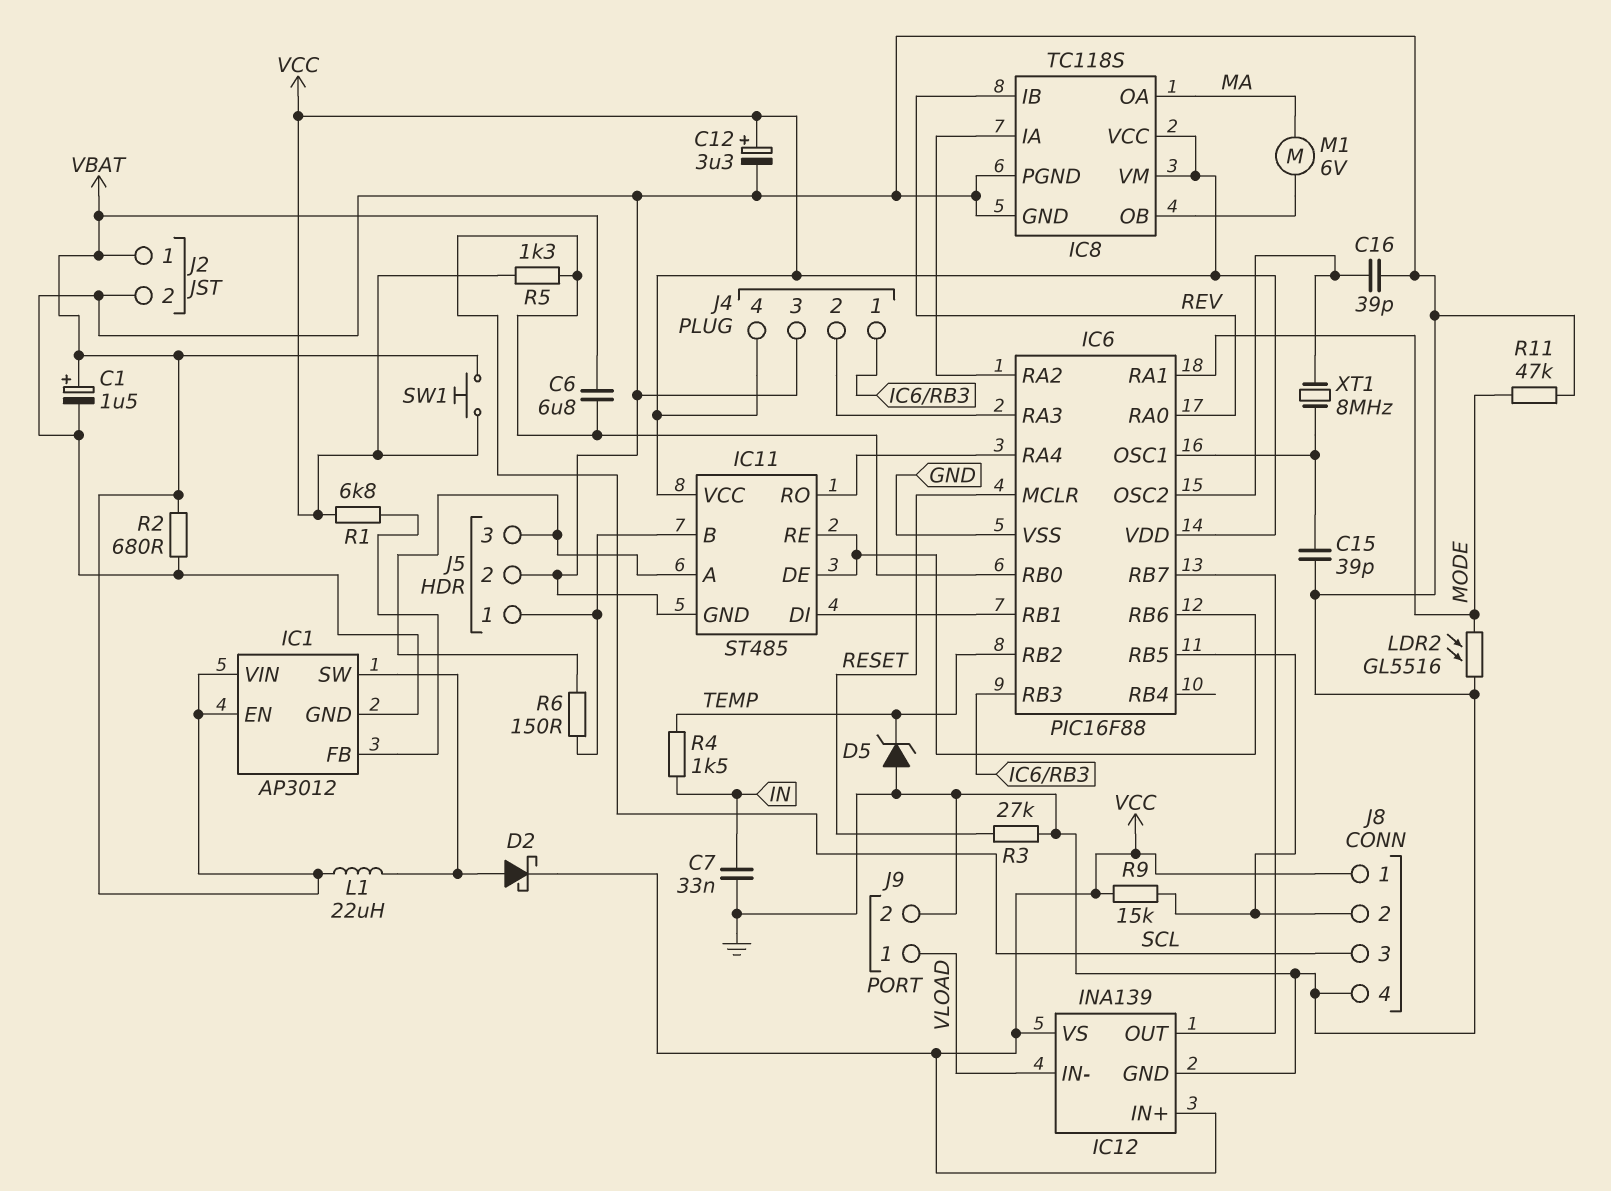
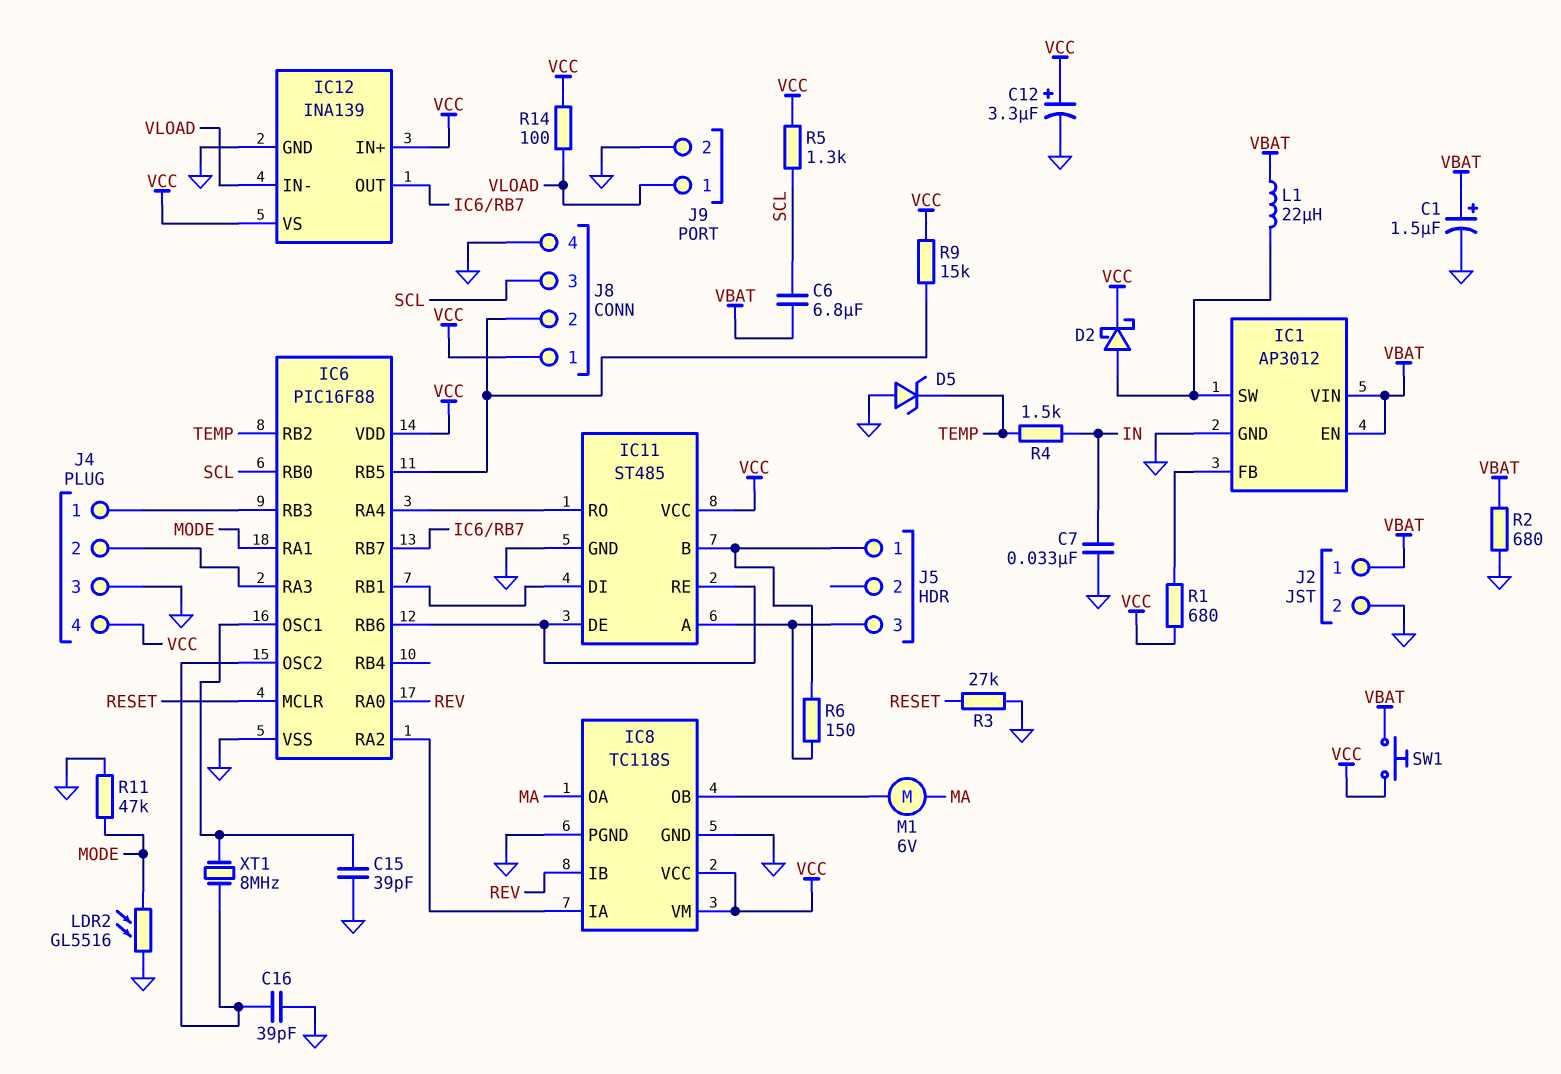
J5 pin 2: GND -> none
R1: 6.8k (IC1/FB, VCC) -> 680 (IC1/FB, VCC)
R14: none -> 100 (VCC, VLOAD)

